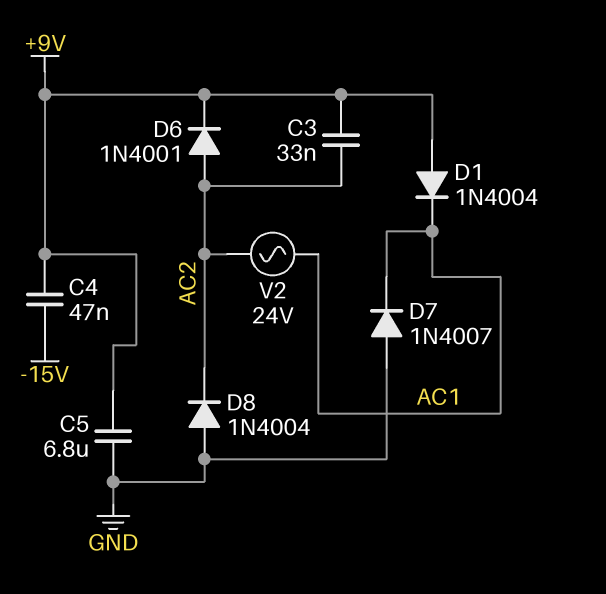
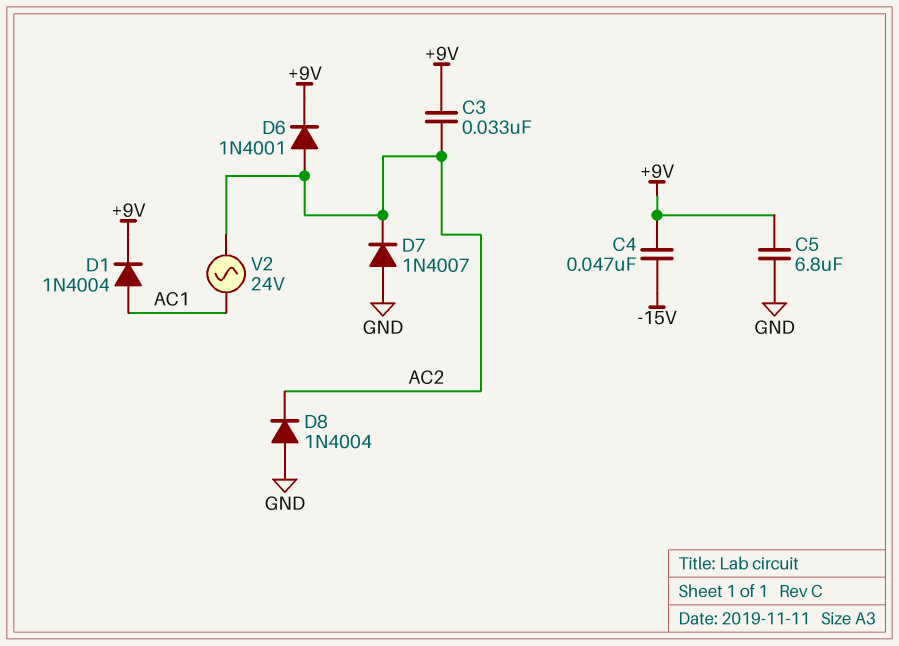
D1: diode 1N4004 (A +9V, K AC1) -> diode 1N4004 (A AC1, K +9V)
D7: diode 1N4007 (A GND, K AC1) -> diode 1N4007 (A GND, K AC2)

